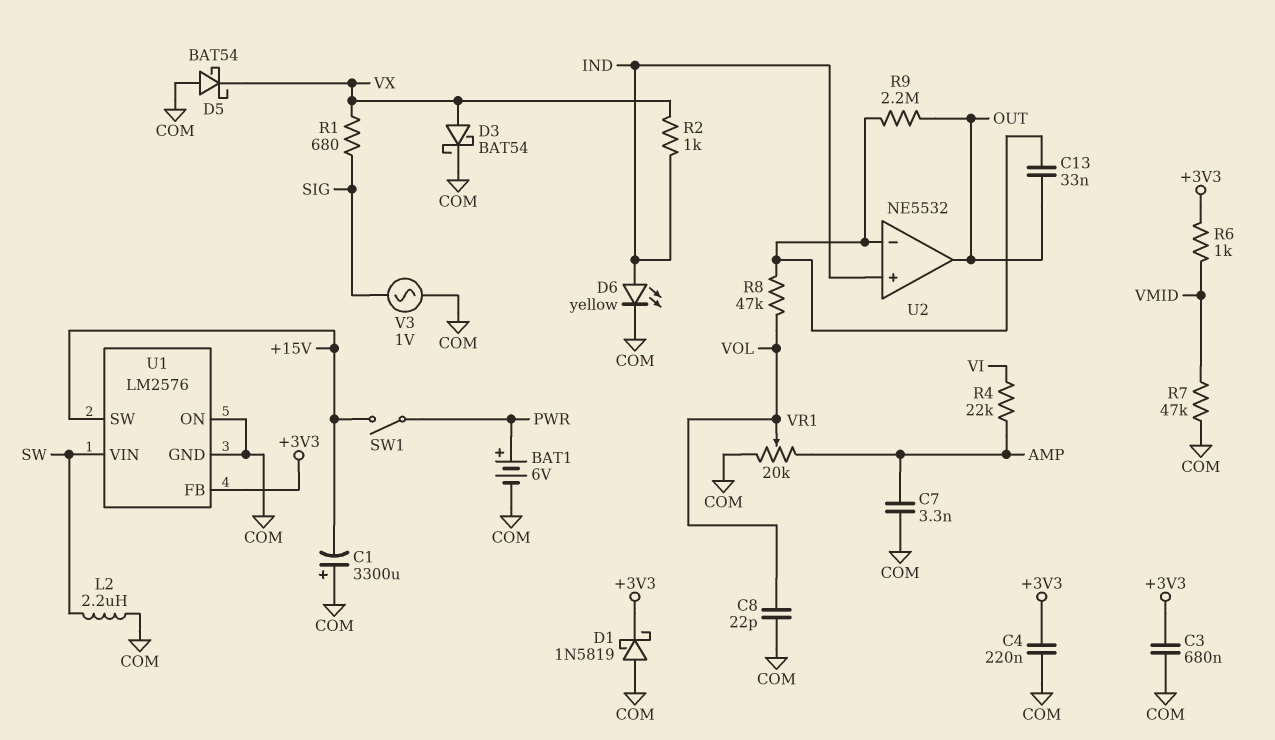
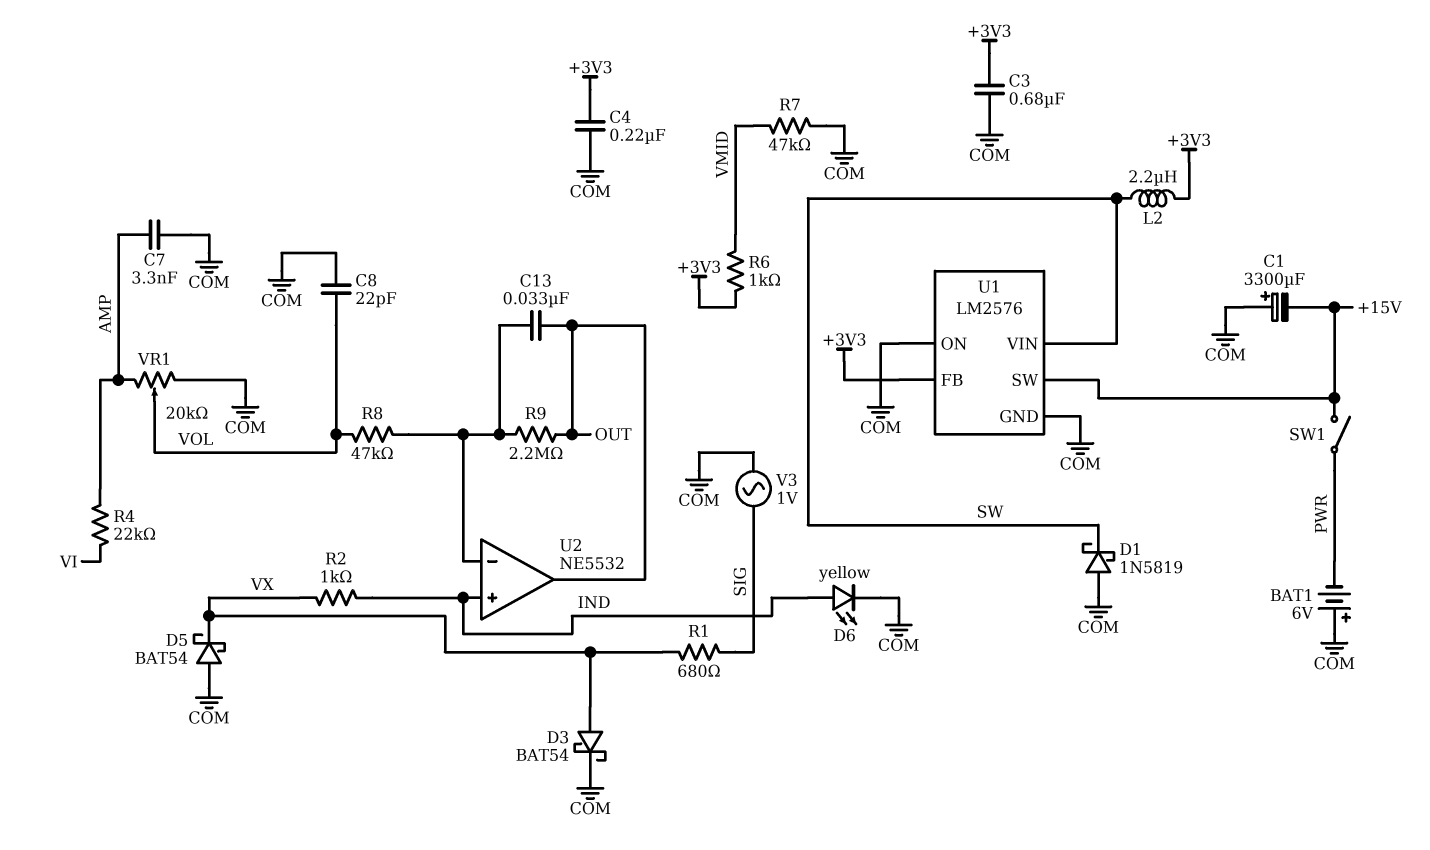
BAT1: 6V (plus PWR, minus COM) -> 6V (plus COM, minus PWR)
D1: schottky 1N5819 (A COM, K +3V3) -> schottky 1N5819 (A COM, K SW)
L2: 2.2uH (COM, SW) -> 2.2uH (+3V3, SW)

